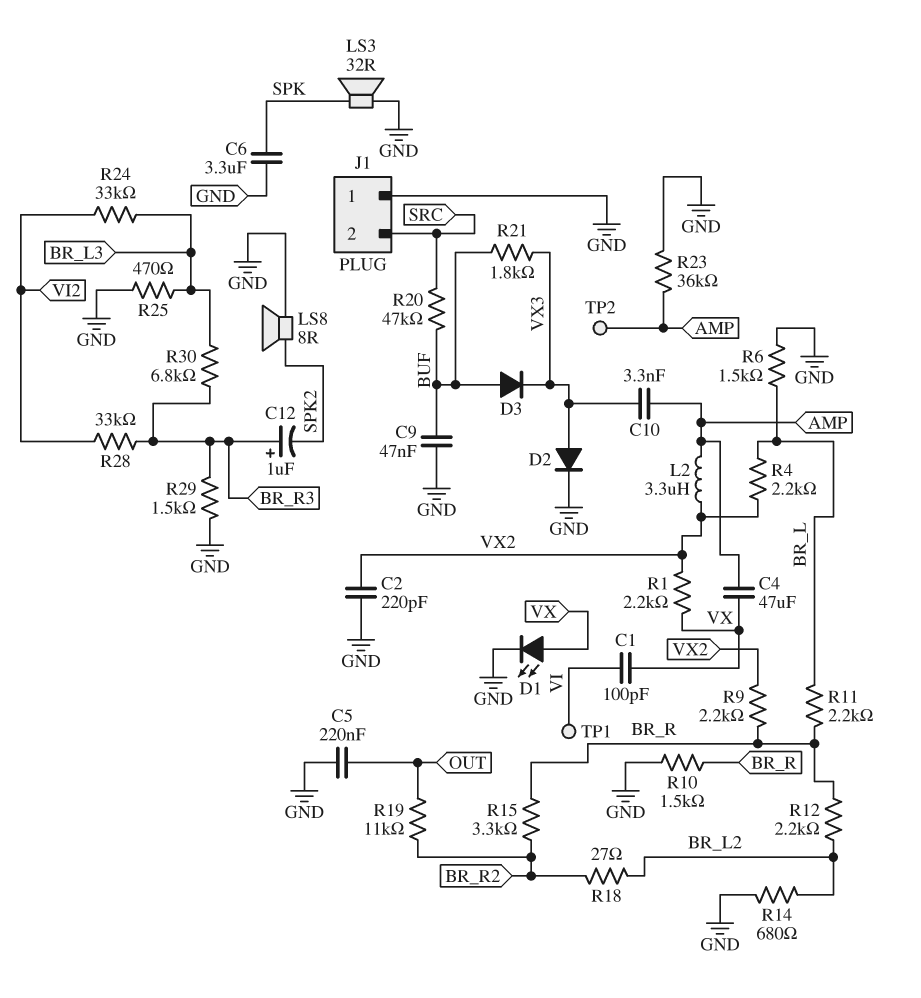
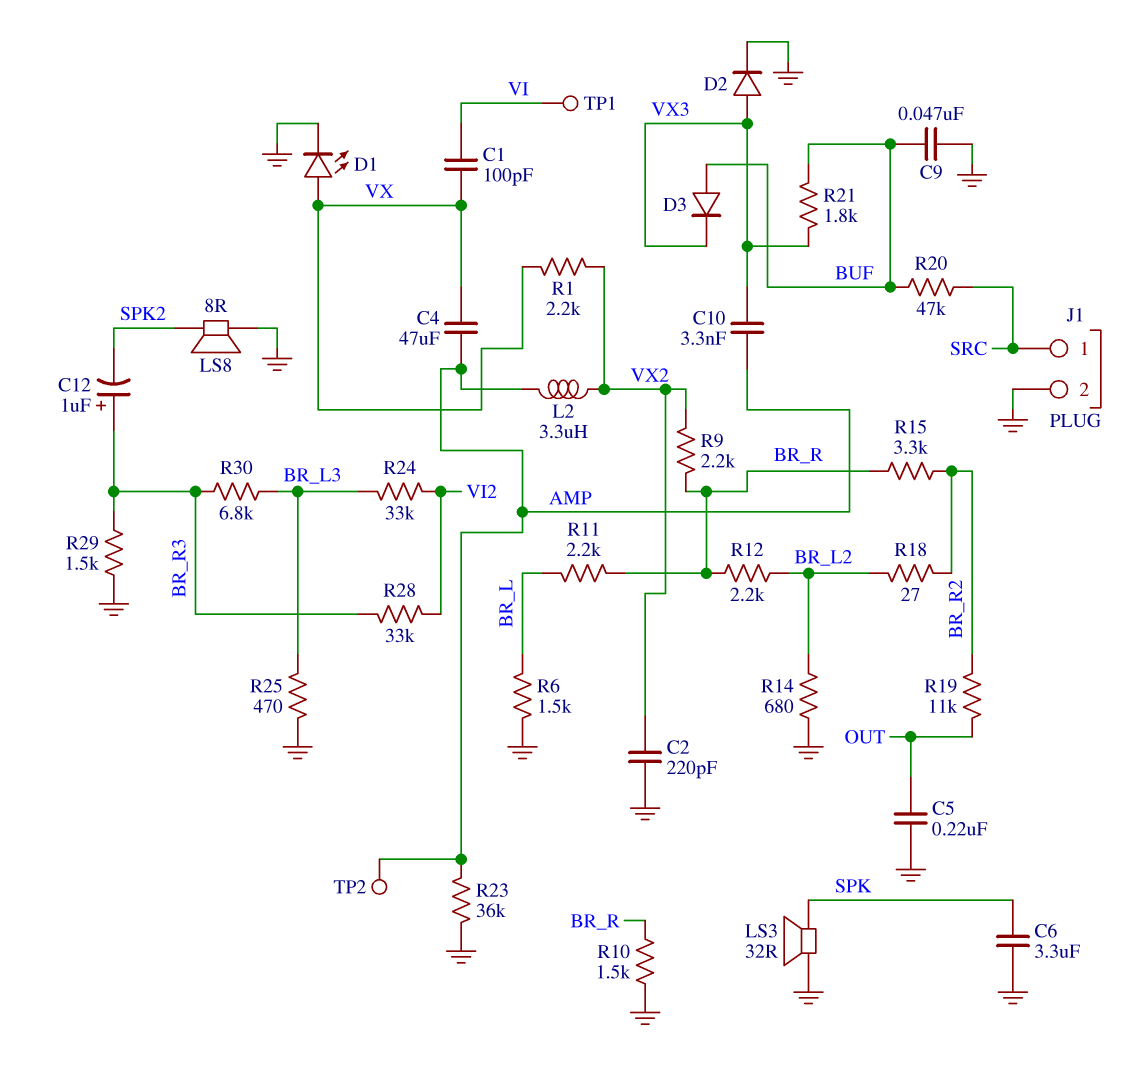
J1 pin 1: GND -> SRC
J1 pin 2: SRC -> GND
R4: 2.2k (BR_L, VX2) -> none

